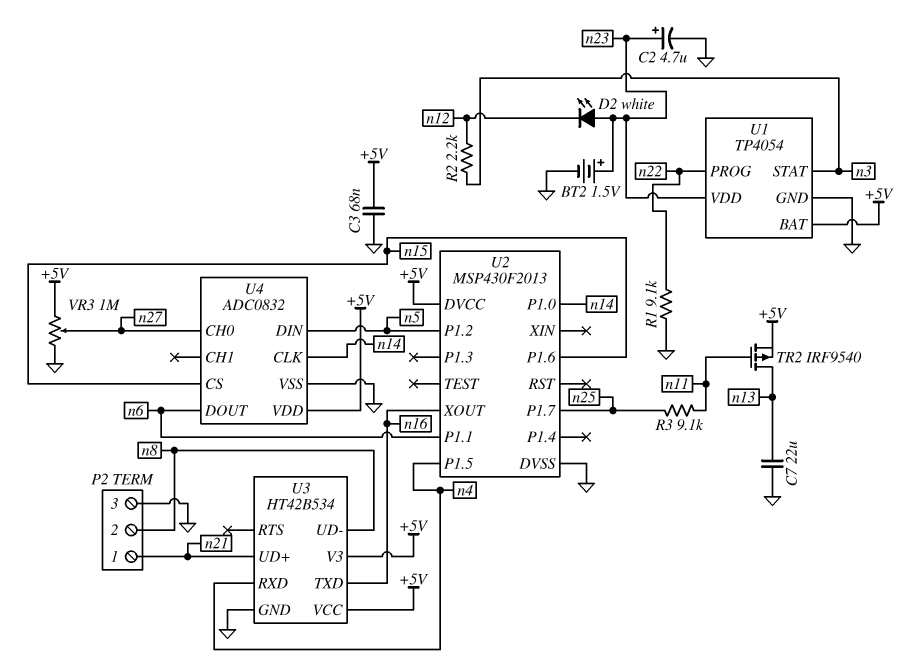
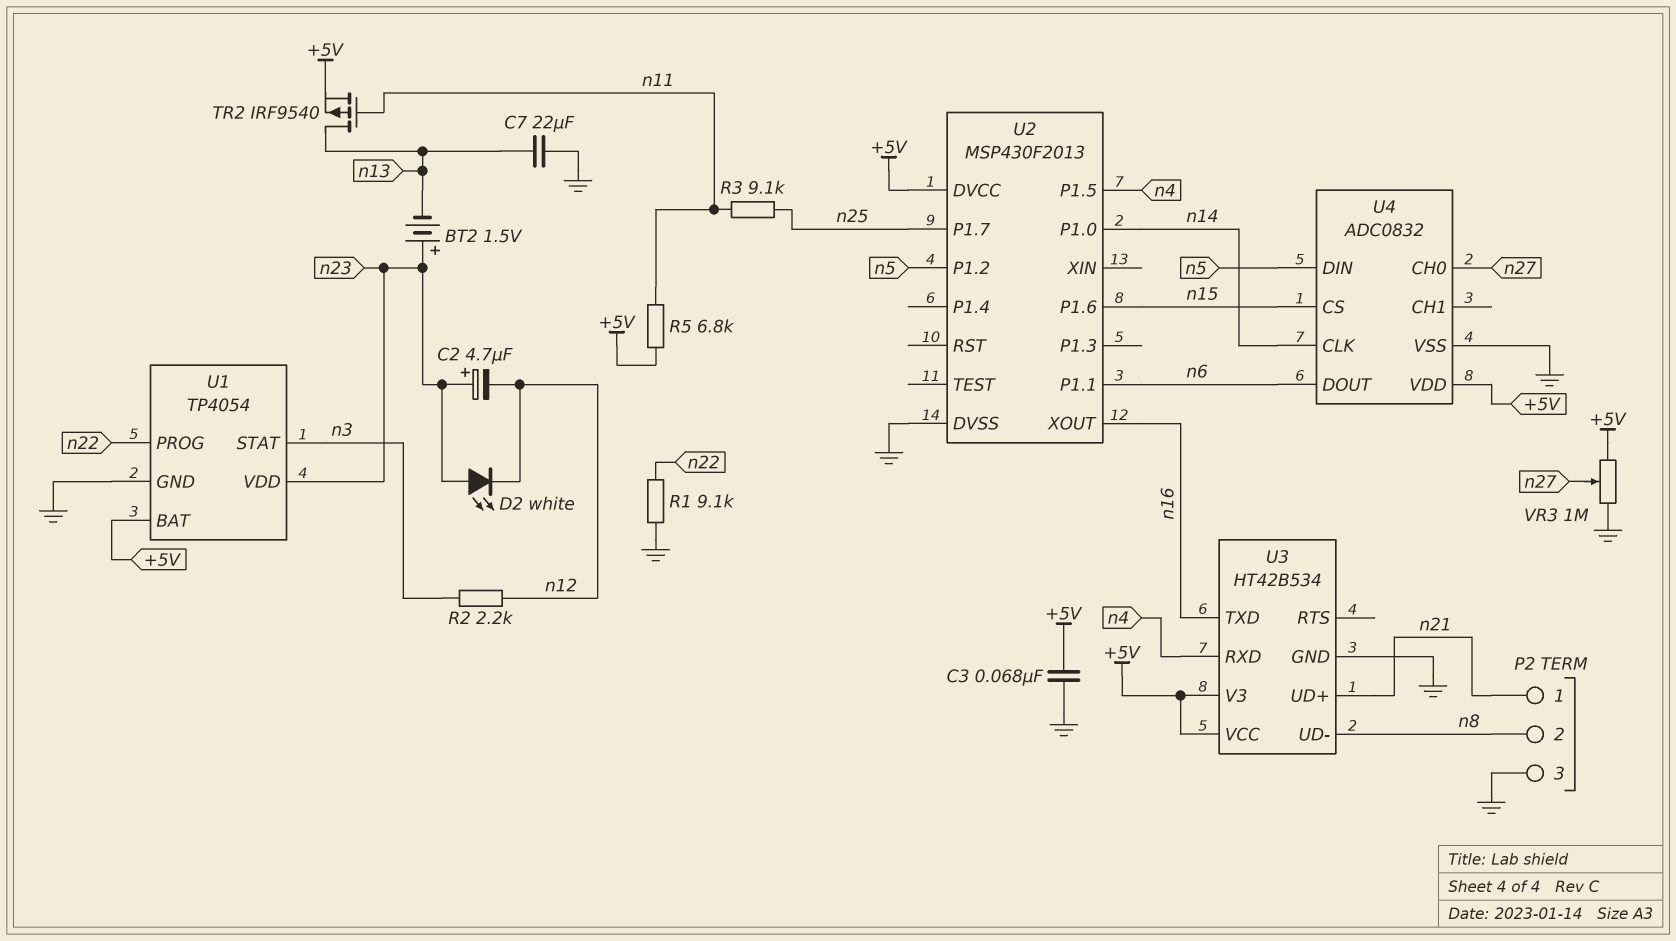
BT2: 1.5V (plus n23, minus GND) -> 1.5V (plus n23, minus n13)
C2: 4.7uF (plus n23, minus GND) -> 4.7uF (plus n23, minus n12)
R5: none -> 6.8k (+5V, n11)

